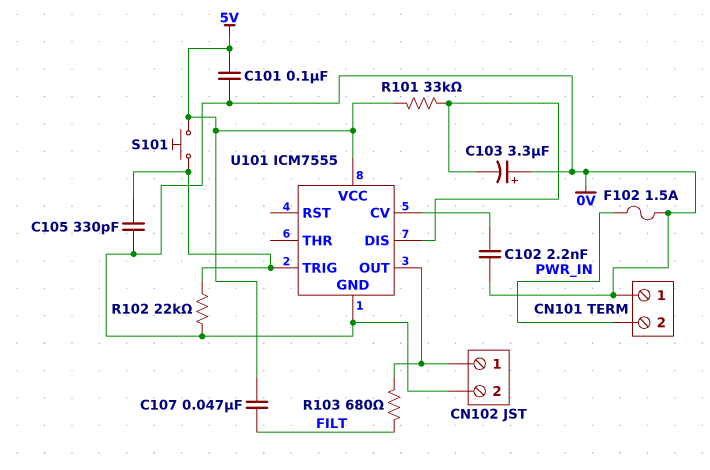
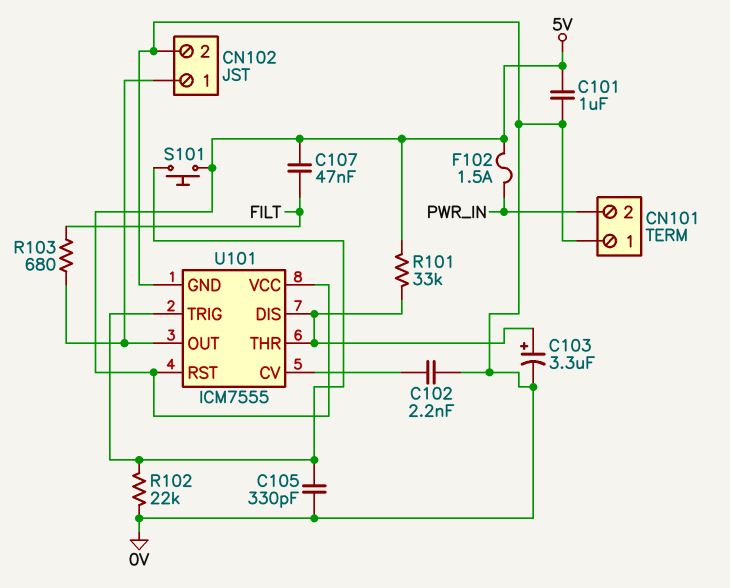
C101: 100nF (0V, 5V) -> 1uF (0V, 5V)
C103: 3.3uF (plus 0V, minus U101/DIS) -> 3.3uF (plus U101/DIS, minus 0V)
F102: 1.5A (0V, PWR_IN) -> 1.5A (5V, PWR_IN)
U101 pin RST: none -> 5V
U101 pin THR: none -> U101/DIS

